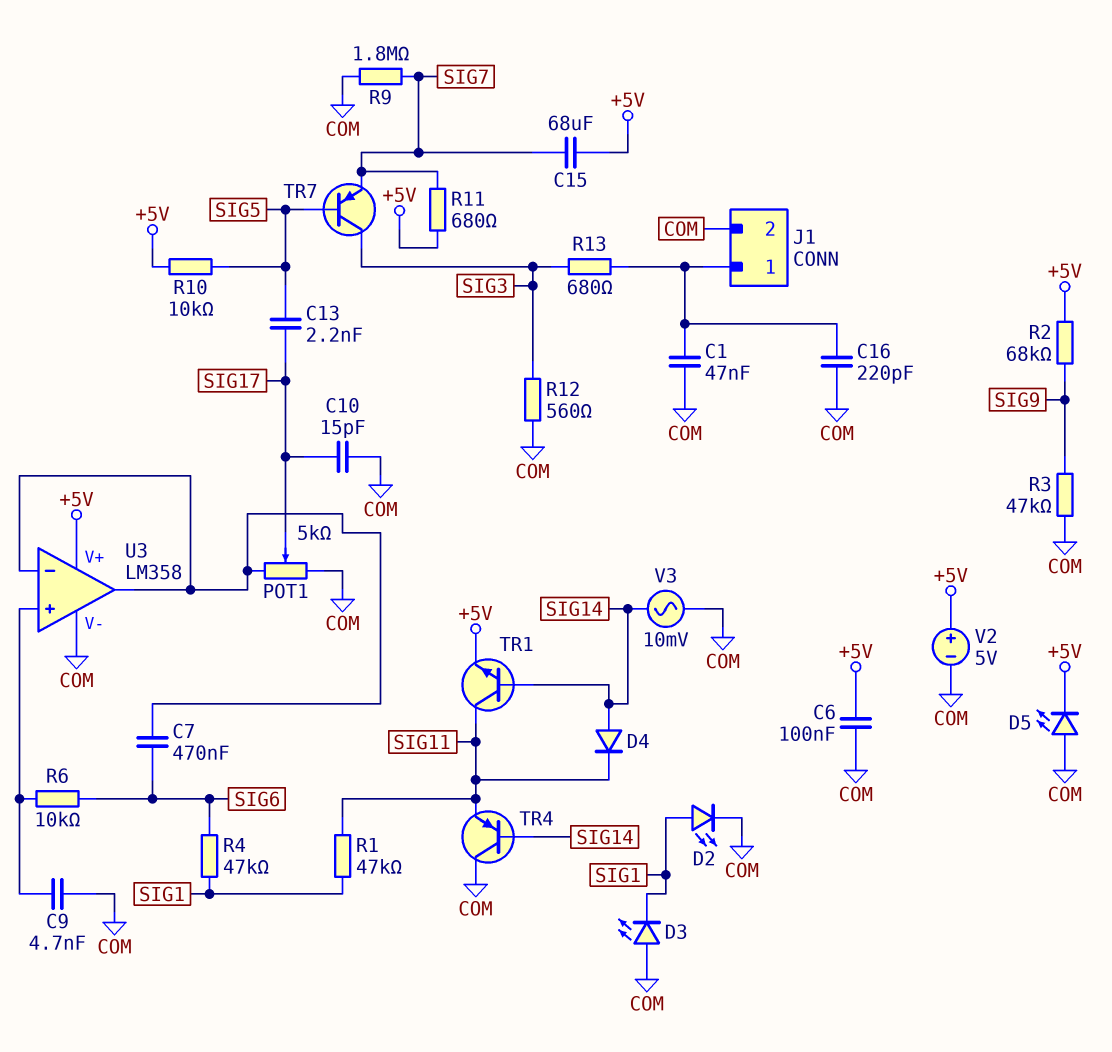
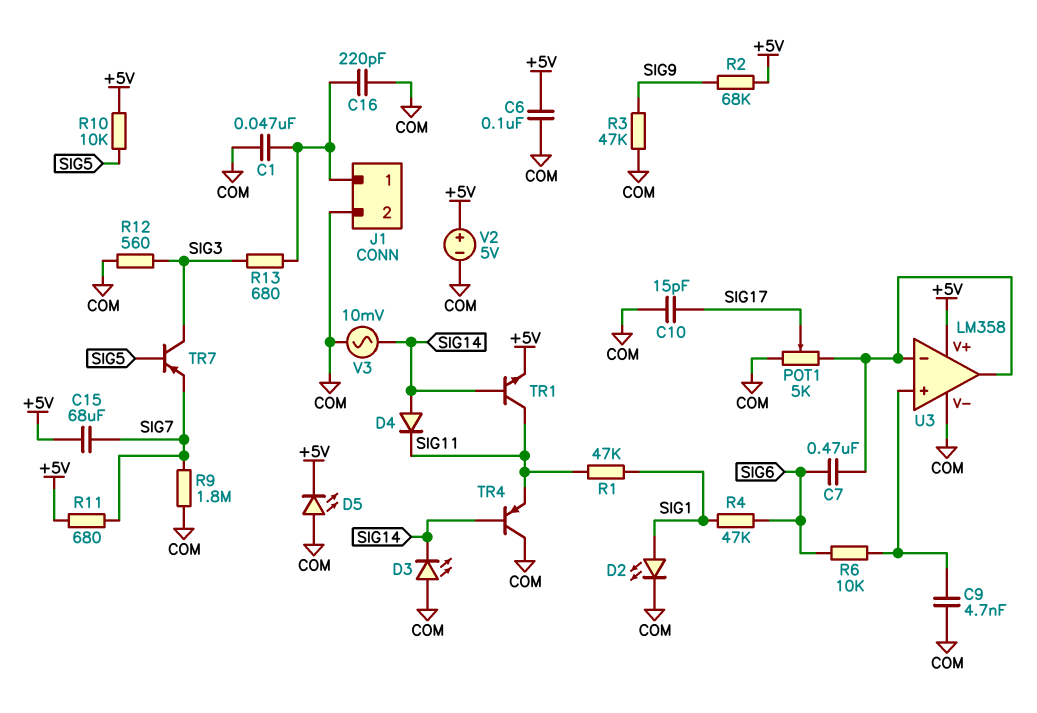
C13: 2.2nF (SIG5, SIG17) -> none
D3: LED (A COM, K SIG1) -> LED (A COM, K SIG14)

